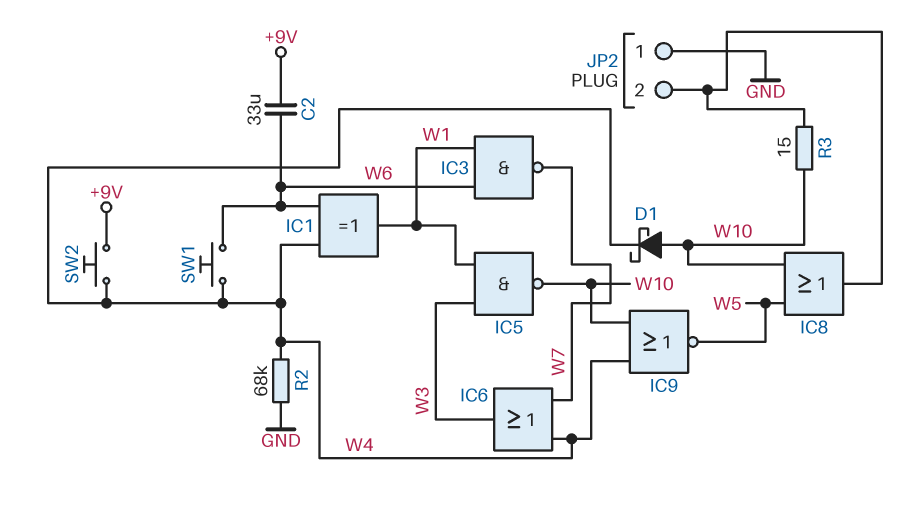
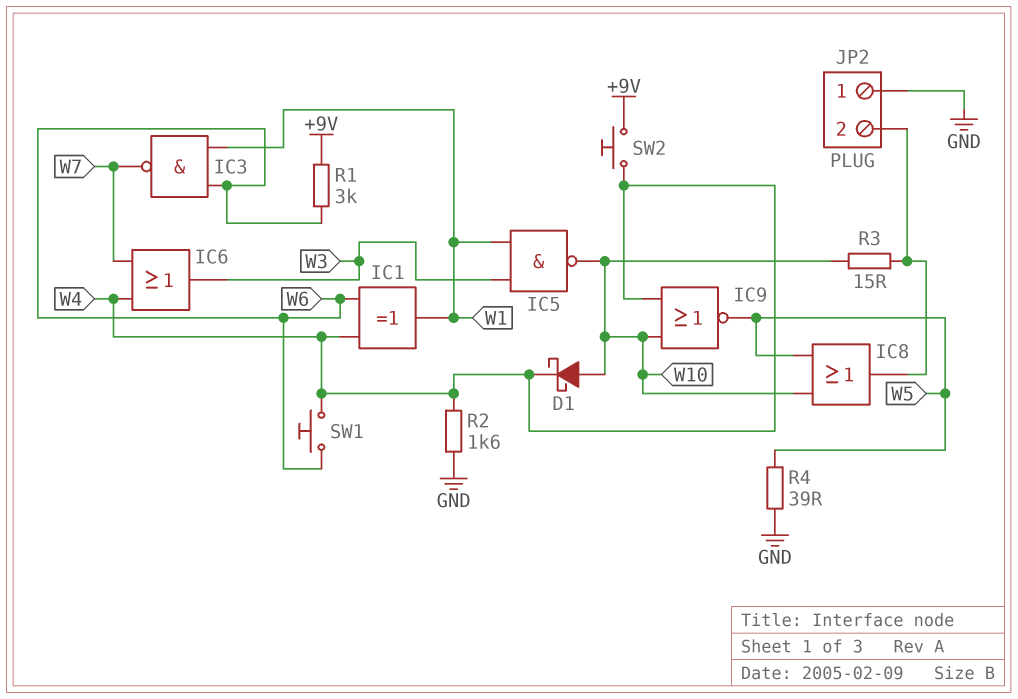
C2: 33uF (+9V, W6) -> none
R1: none -> 3k (+9V, W6)
R2: 68k (GND, W4) -> 1.6k (GND, W4)
R4: none -> 39 (GND, W5)

